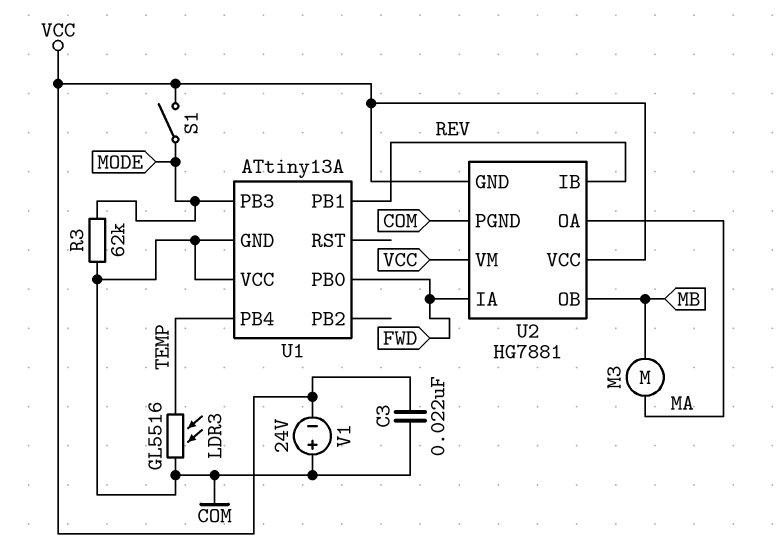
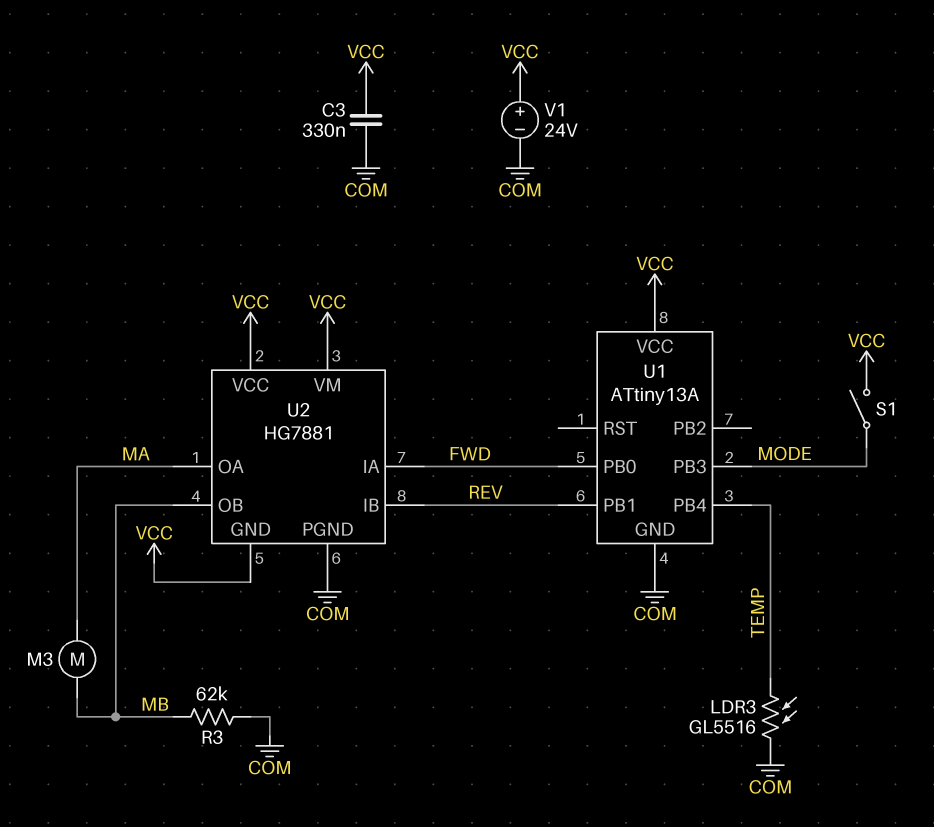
C3: 22nF (COM, VCC) -> 330nF (COM, VCC)
R3: 62k (COM, MODE) -> 62k (COM, MB)
U1 pin VCC: COM -> VCC
V1: 24V (plus COM, minus VCC) -> 24V (plus VCC, minus COM)

